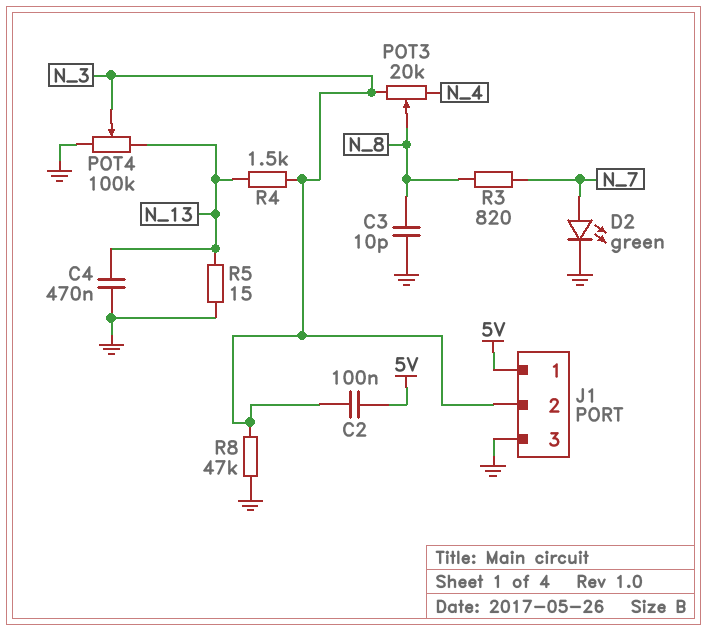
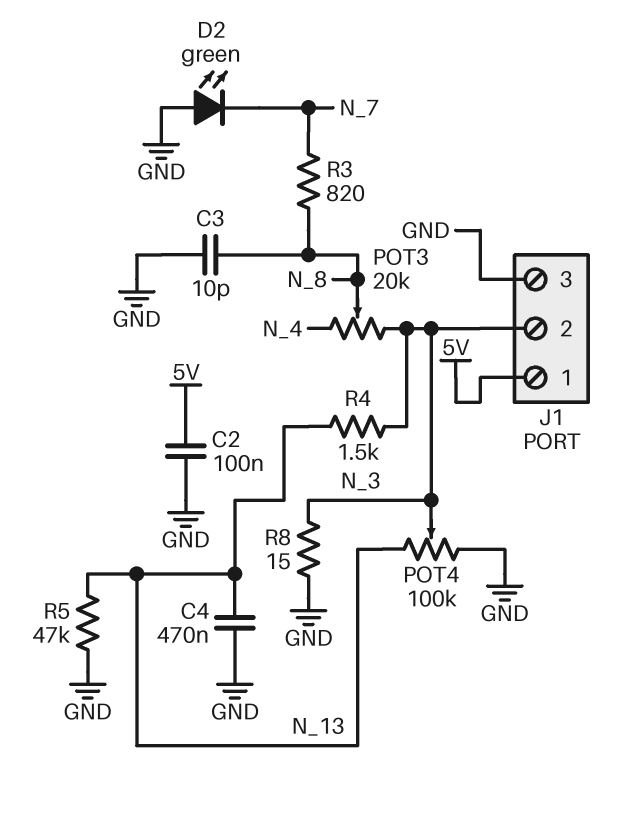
C2: 100nF (5V, N_3) -> 100nF (5V, GND)
D2: LED green (A N_7, K GND) -> LED green (A GND, K N_7)
R5: 15 (GND, N_13) -> 47k (GND, N_13)
R8: 47k (GND, N_3) -> 15 (GND, N_3)

